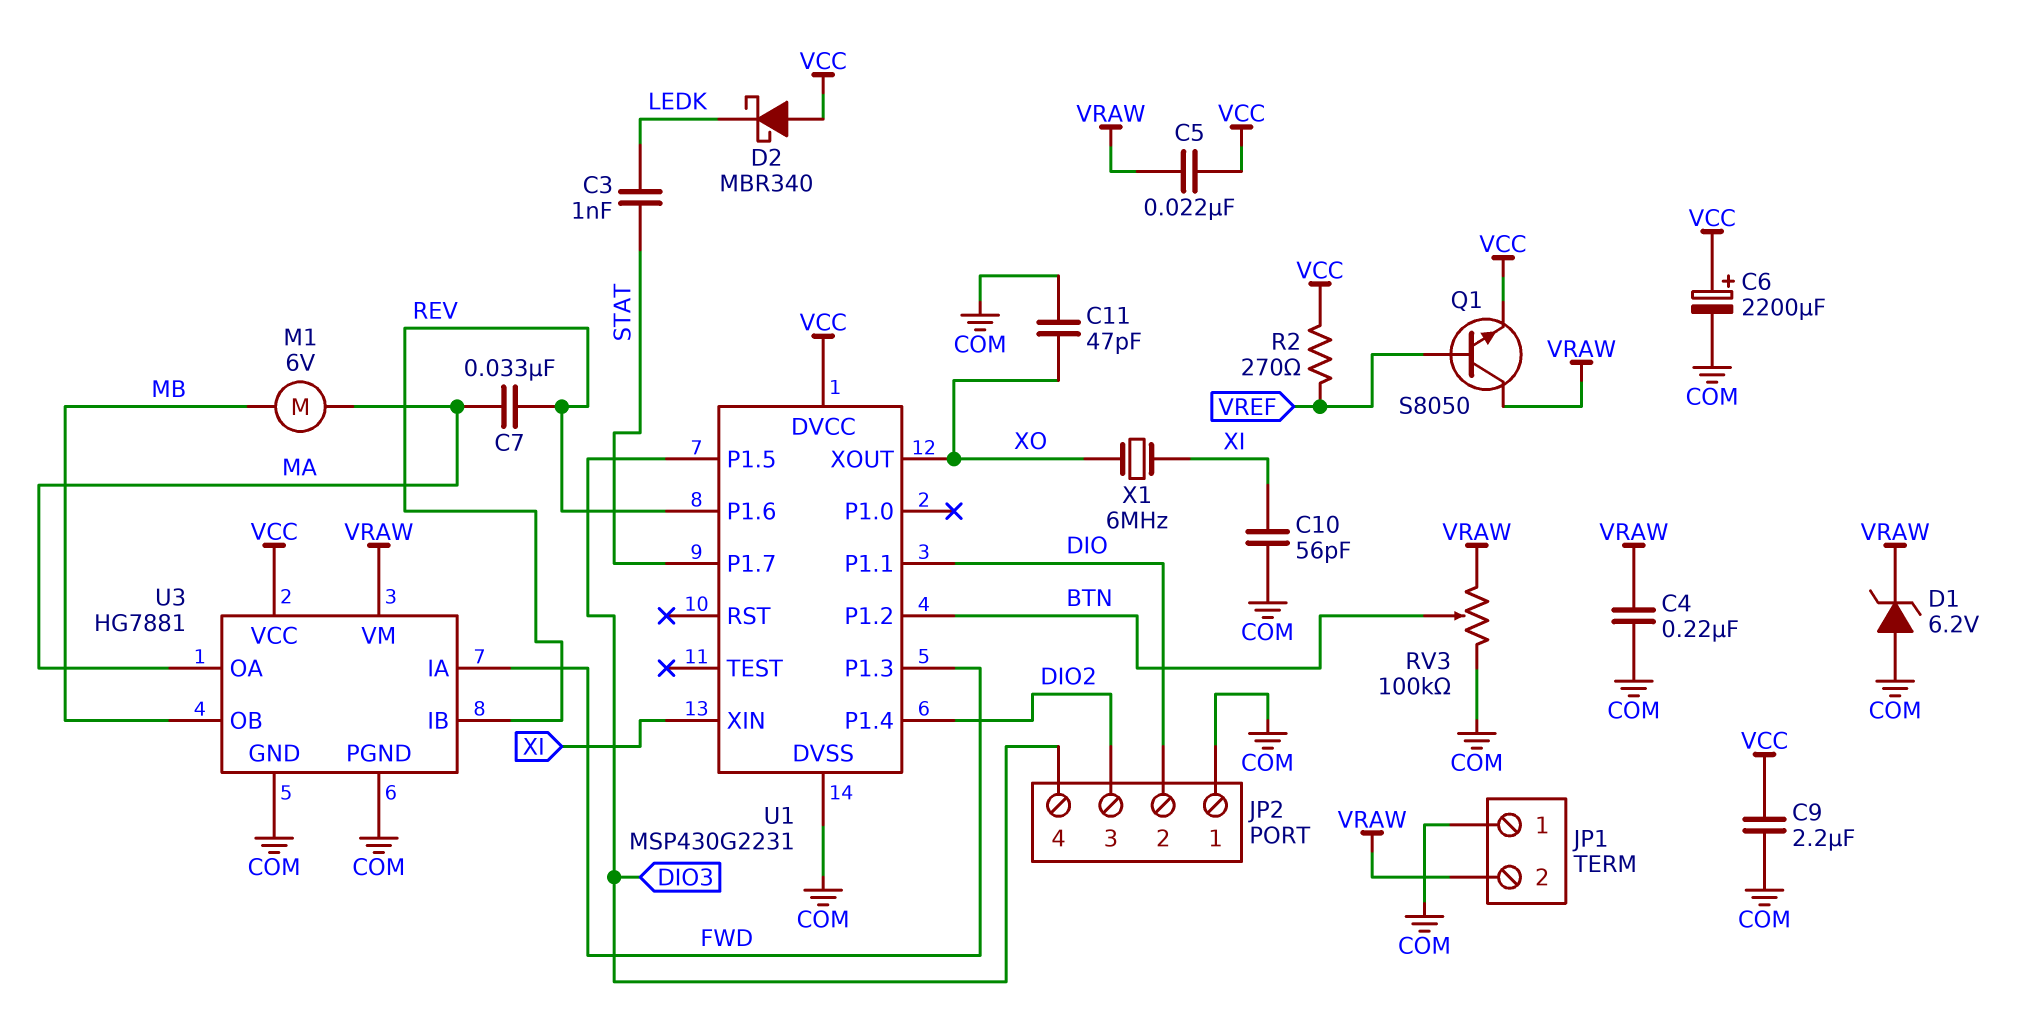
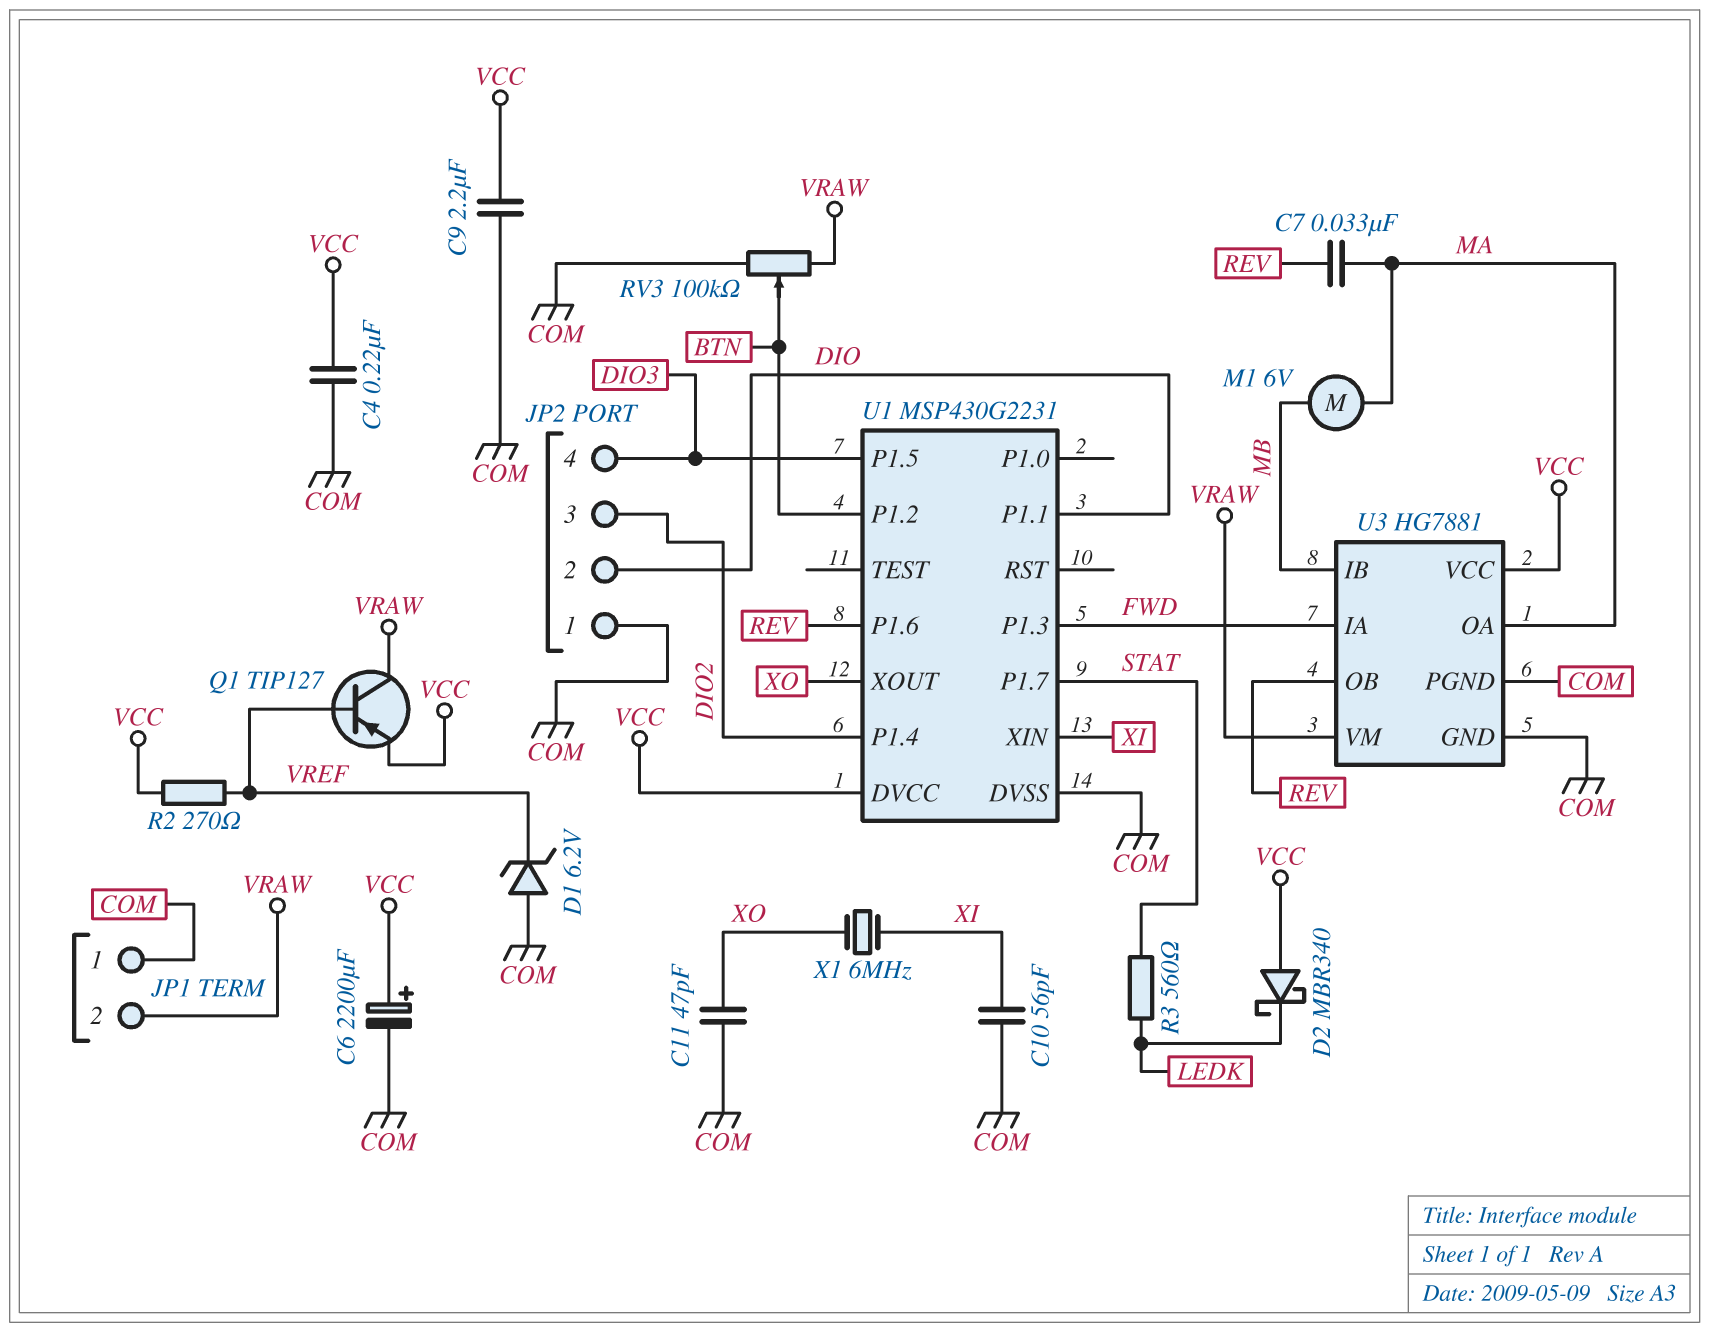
C3: 1nF (LEDK, STAT) -> none
C4: 220nF (COM, VRAW) -> 220nF (COM, VCC)
C5: 22nF (VCC, VRAW) -> none
D1: zener 6.2V (A COM, K VRAW) -> zener 6.2V (A COM, K VREF)
Q1: NPN S8050 (B VREF, C VRAW, E VCC) -> PNP TIP127 (B VREF, C VRAW, E VCC)
R3: none -> 560 (LEDK, STAT)
U3 pin IB: REV -> MB
U3 pin OB: MB -> REV

